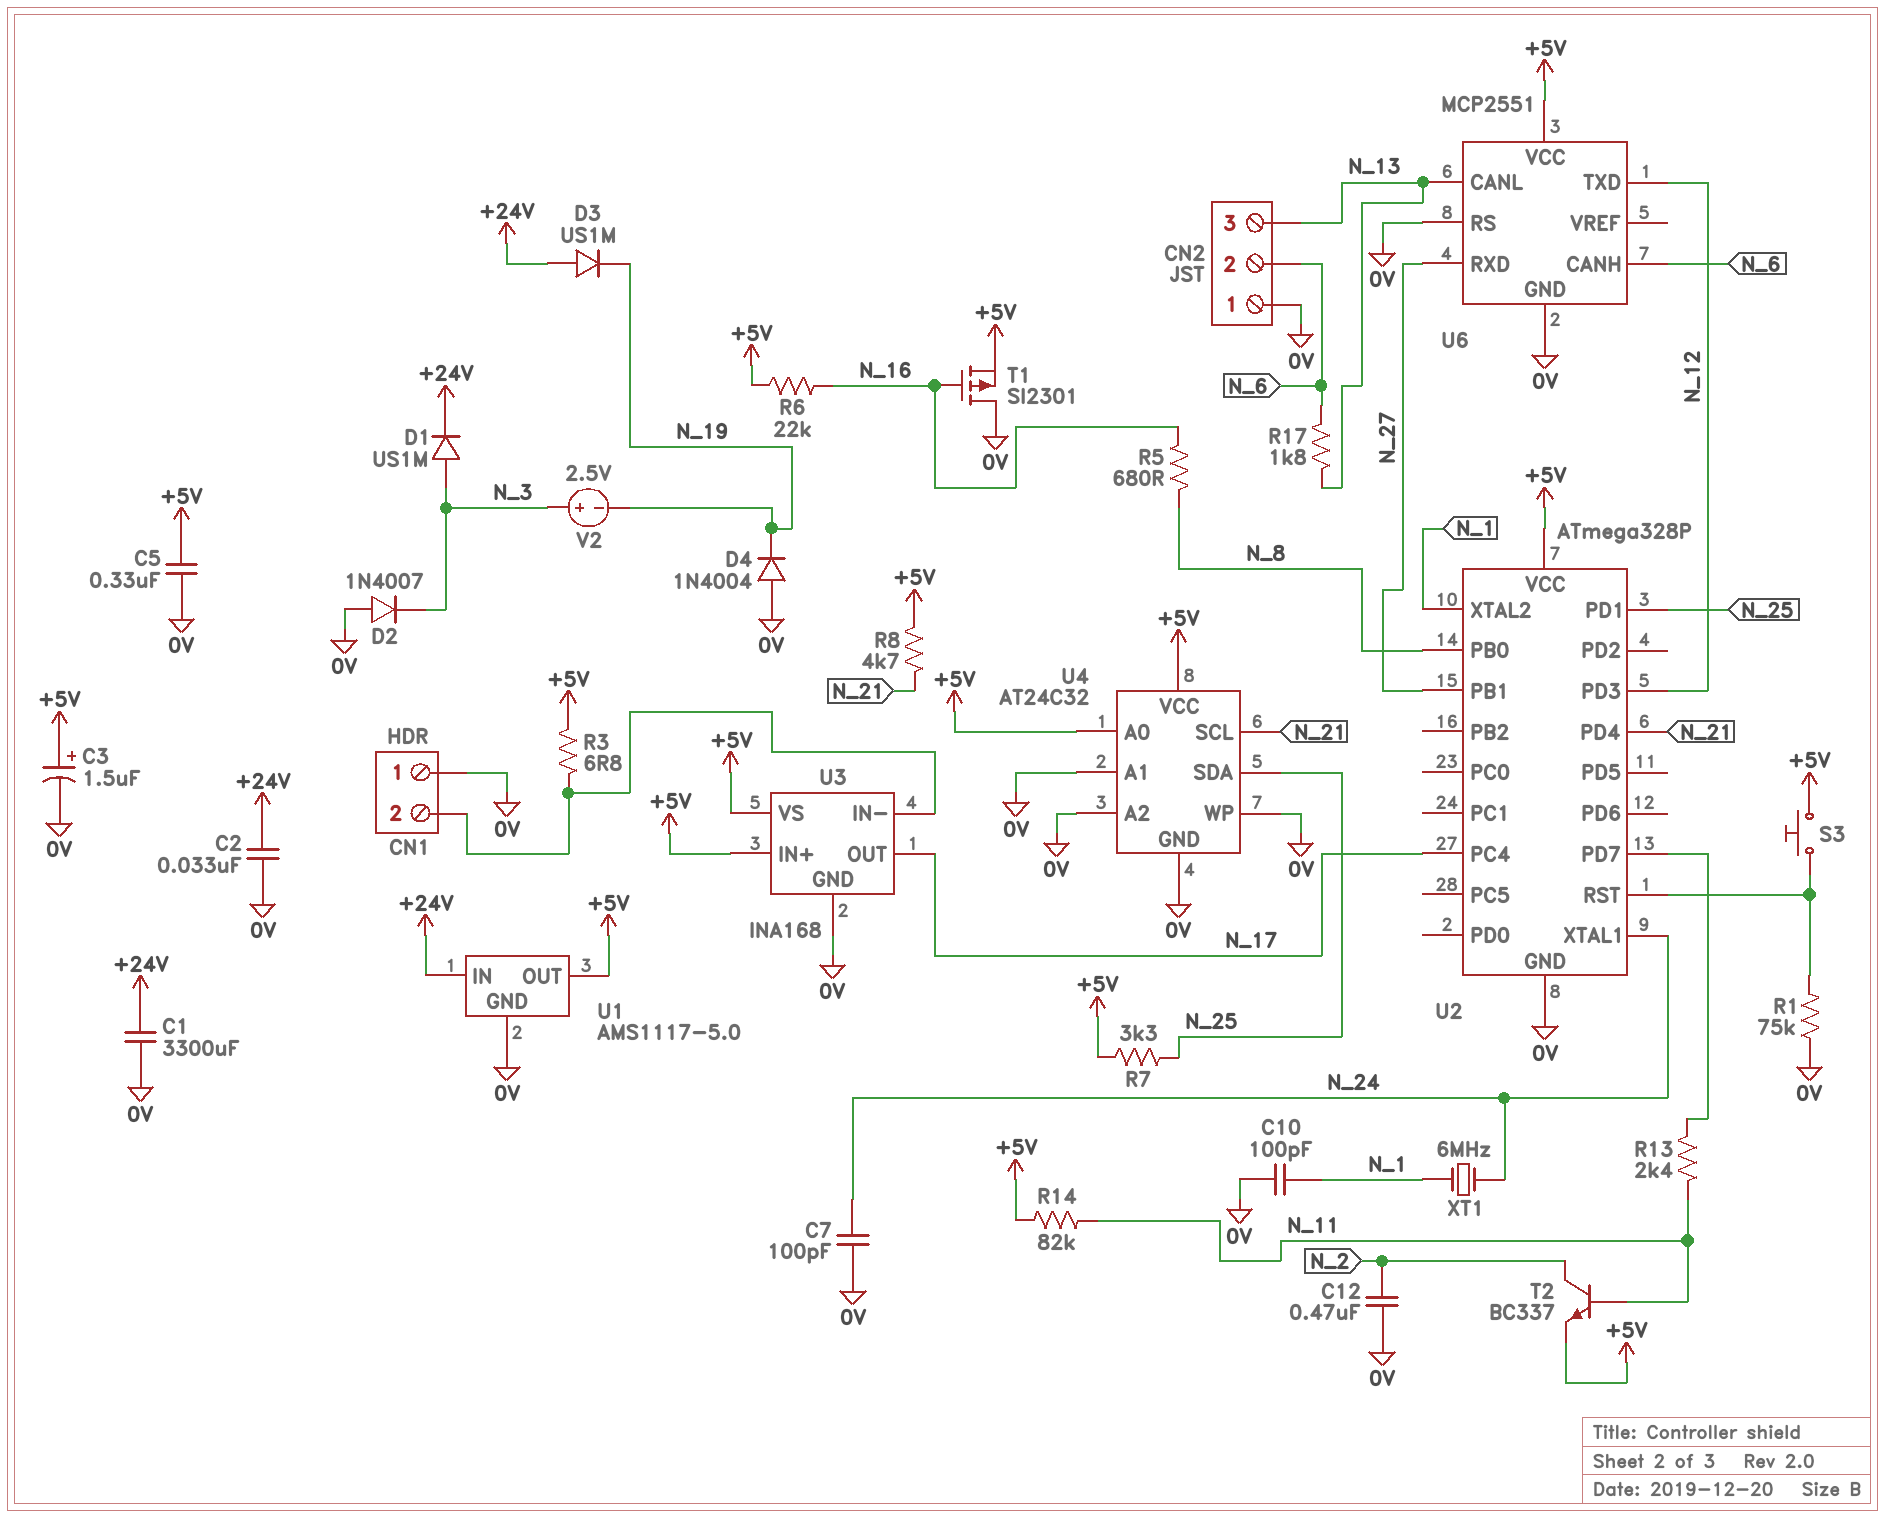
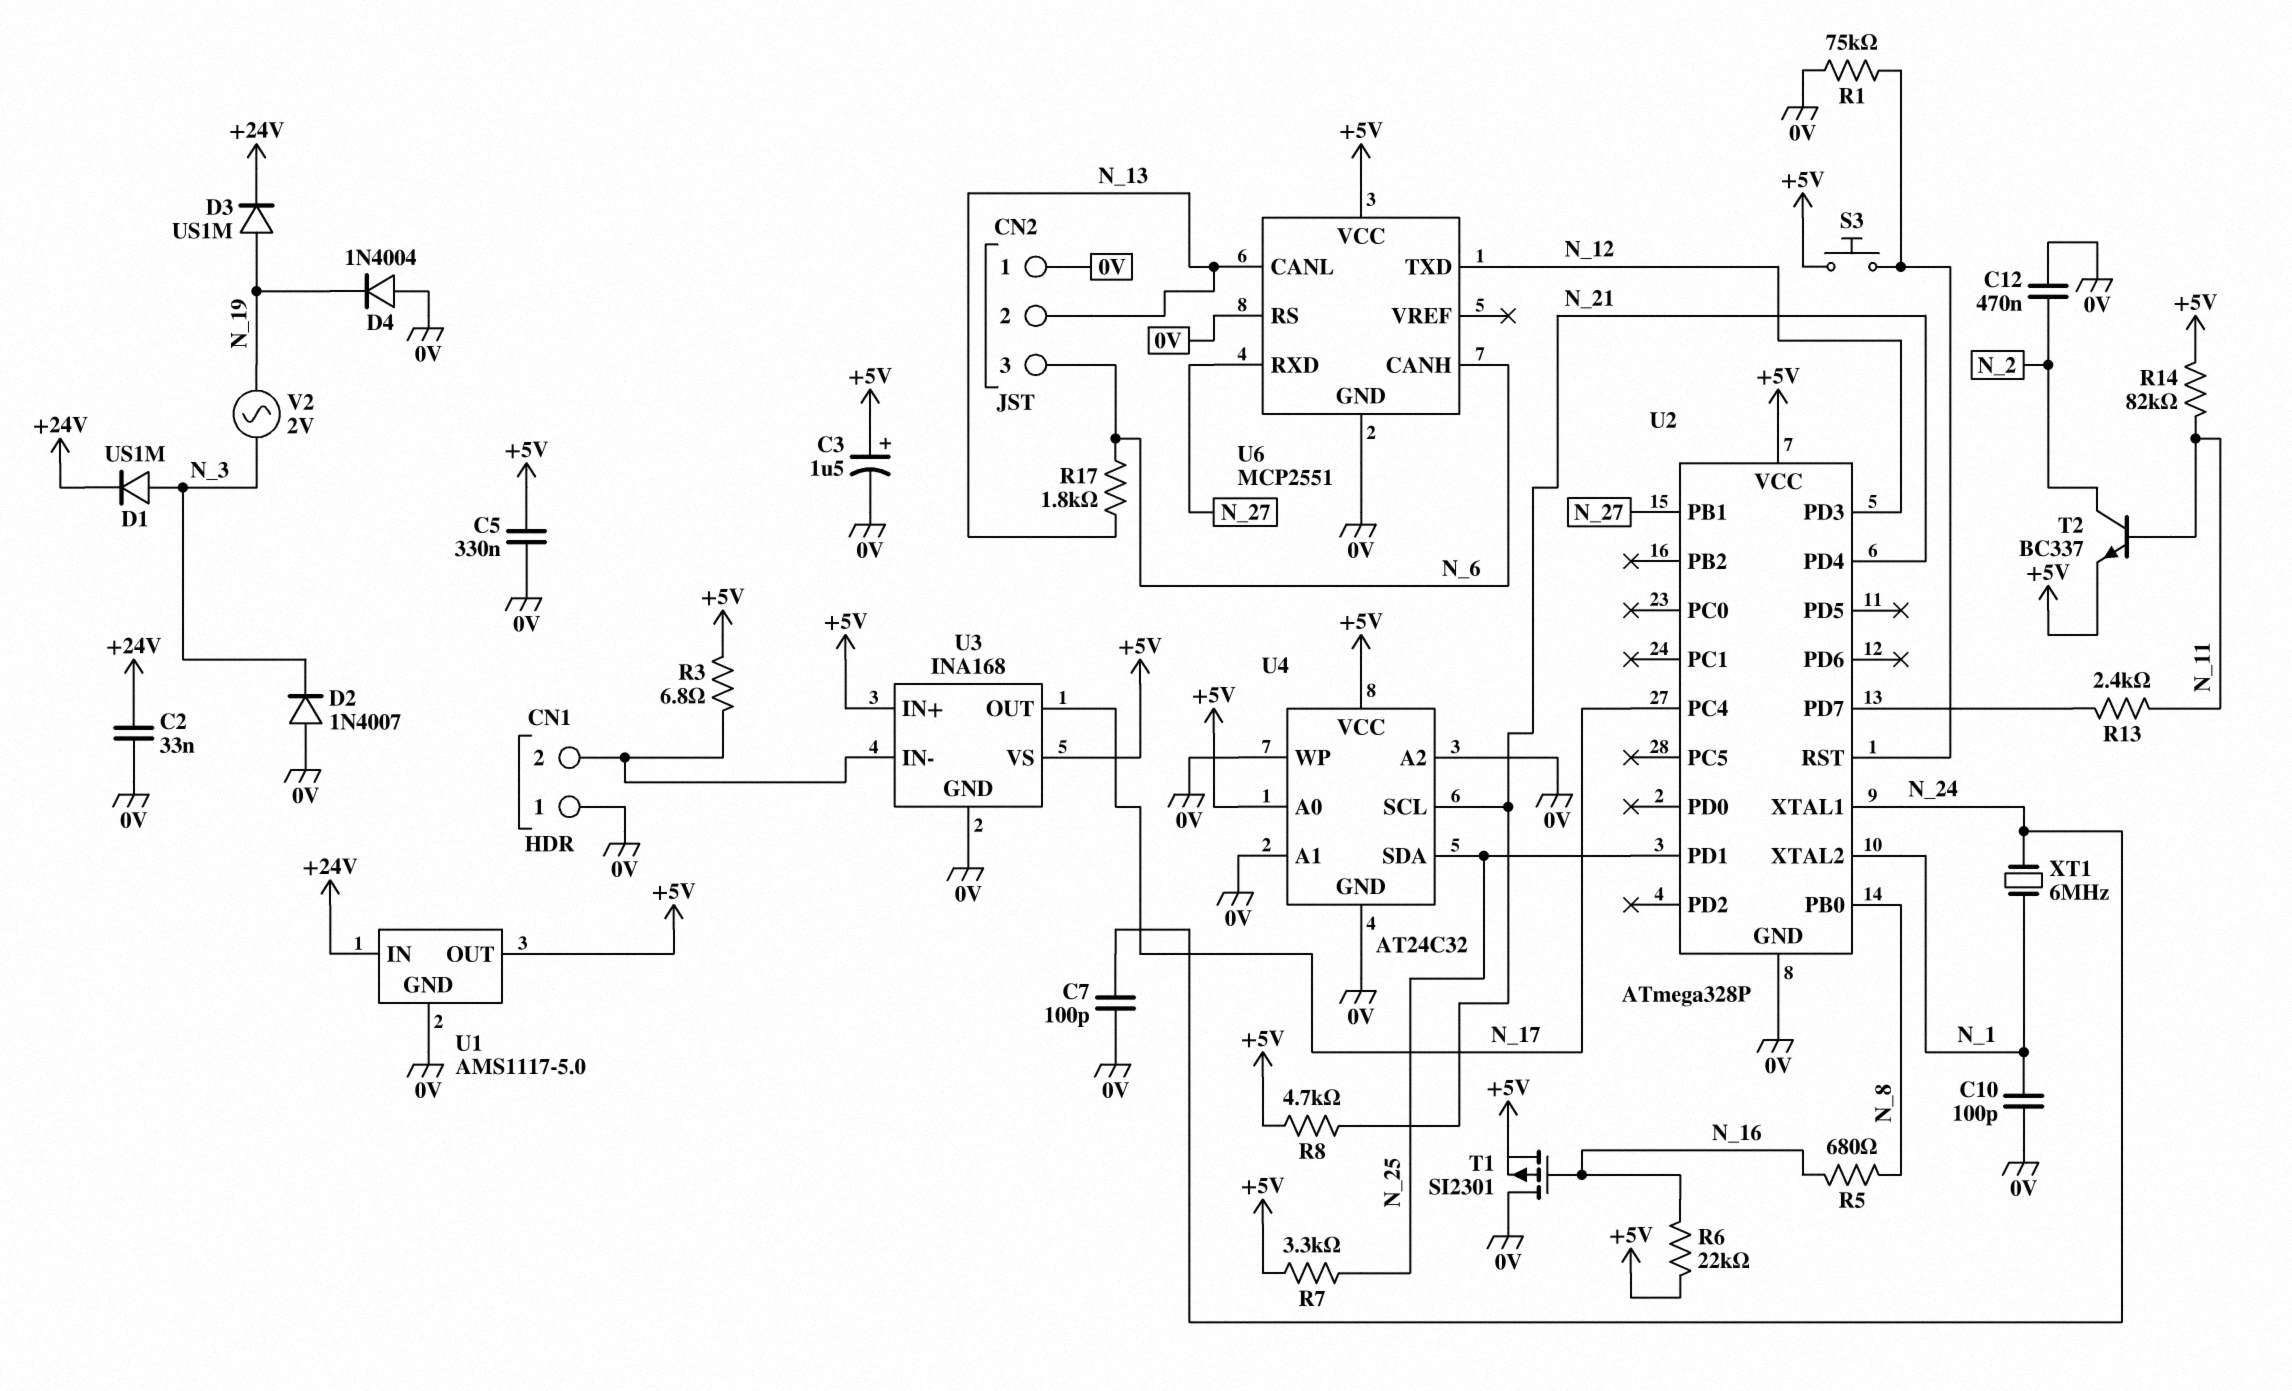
C1: 3300uF (+24V, 0V) -> none
CN2 pin 2: N_6 -> N_13
CN2 pin 3: N_13 -> N_6
D3: diode US1M (A +24V, K N_19) -> diode US1M (A N_19, K +24V)
V2: 2.5V (plus N_3, minus N_19) -> AC 2V (N_3, N_19)

